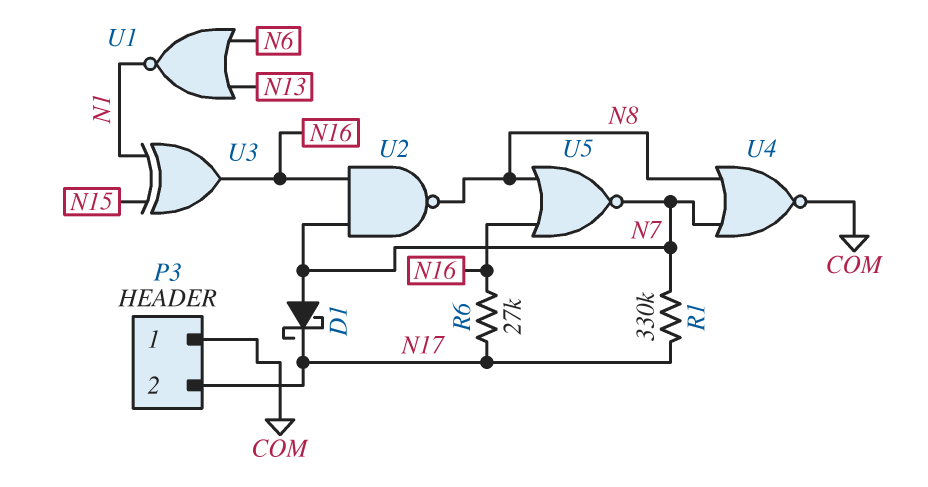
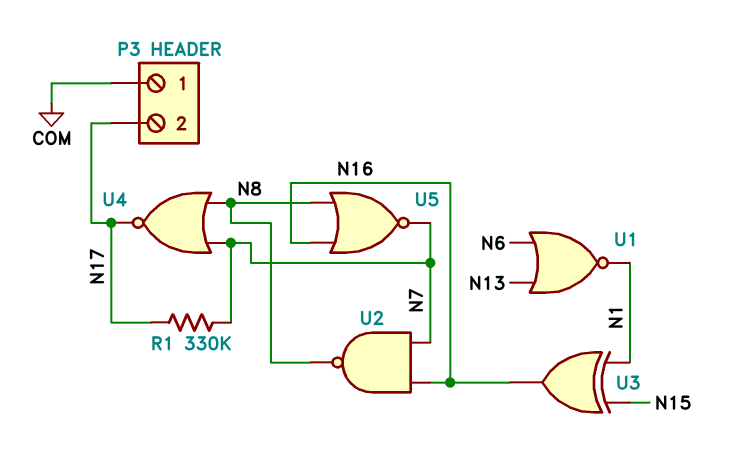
D1: schottky (A N7, K N17) -> none
R6: 27k (N16, N17) -> none
U4: NOR (in N7, in N8, out COM) -> NOR (in N7, in N8, out N17)

